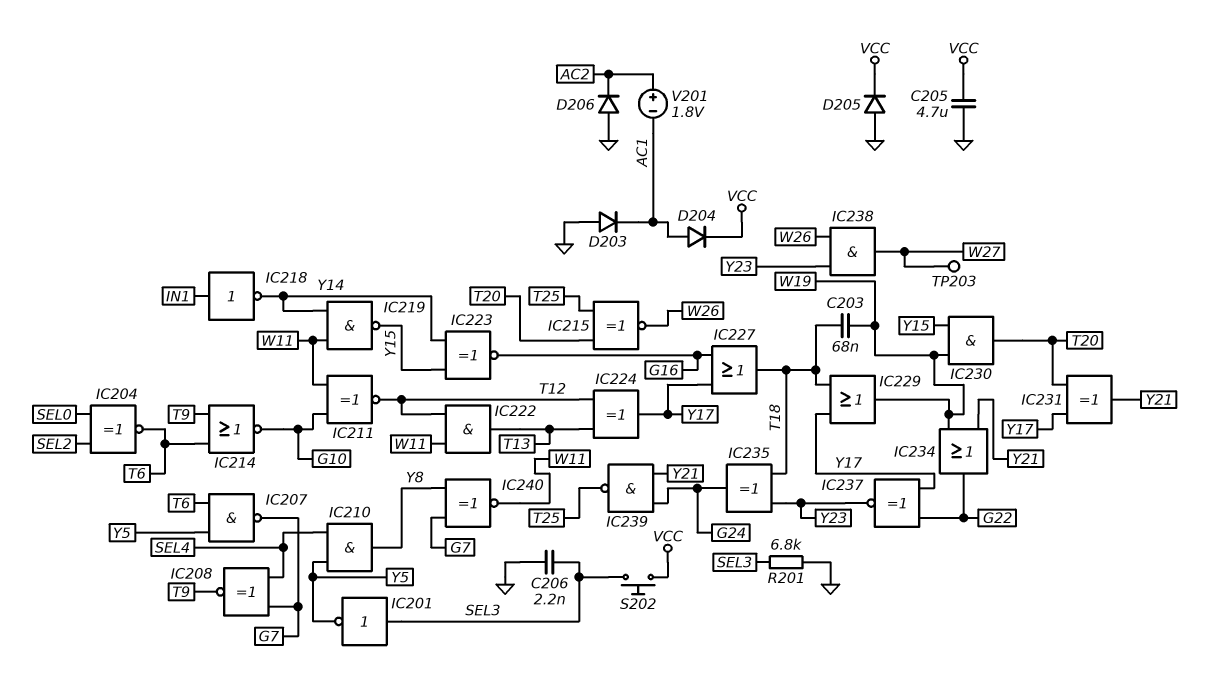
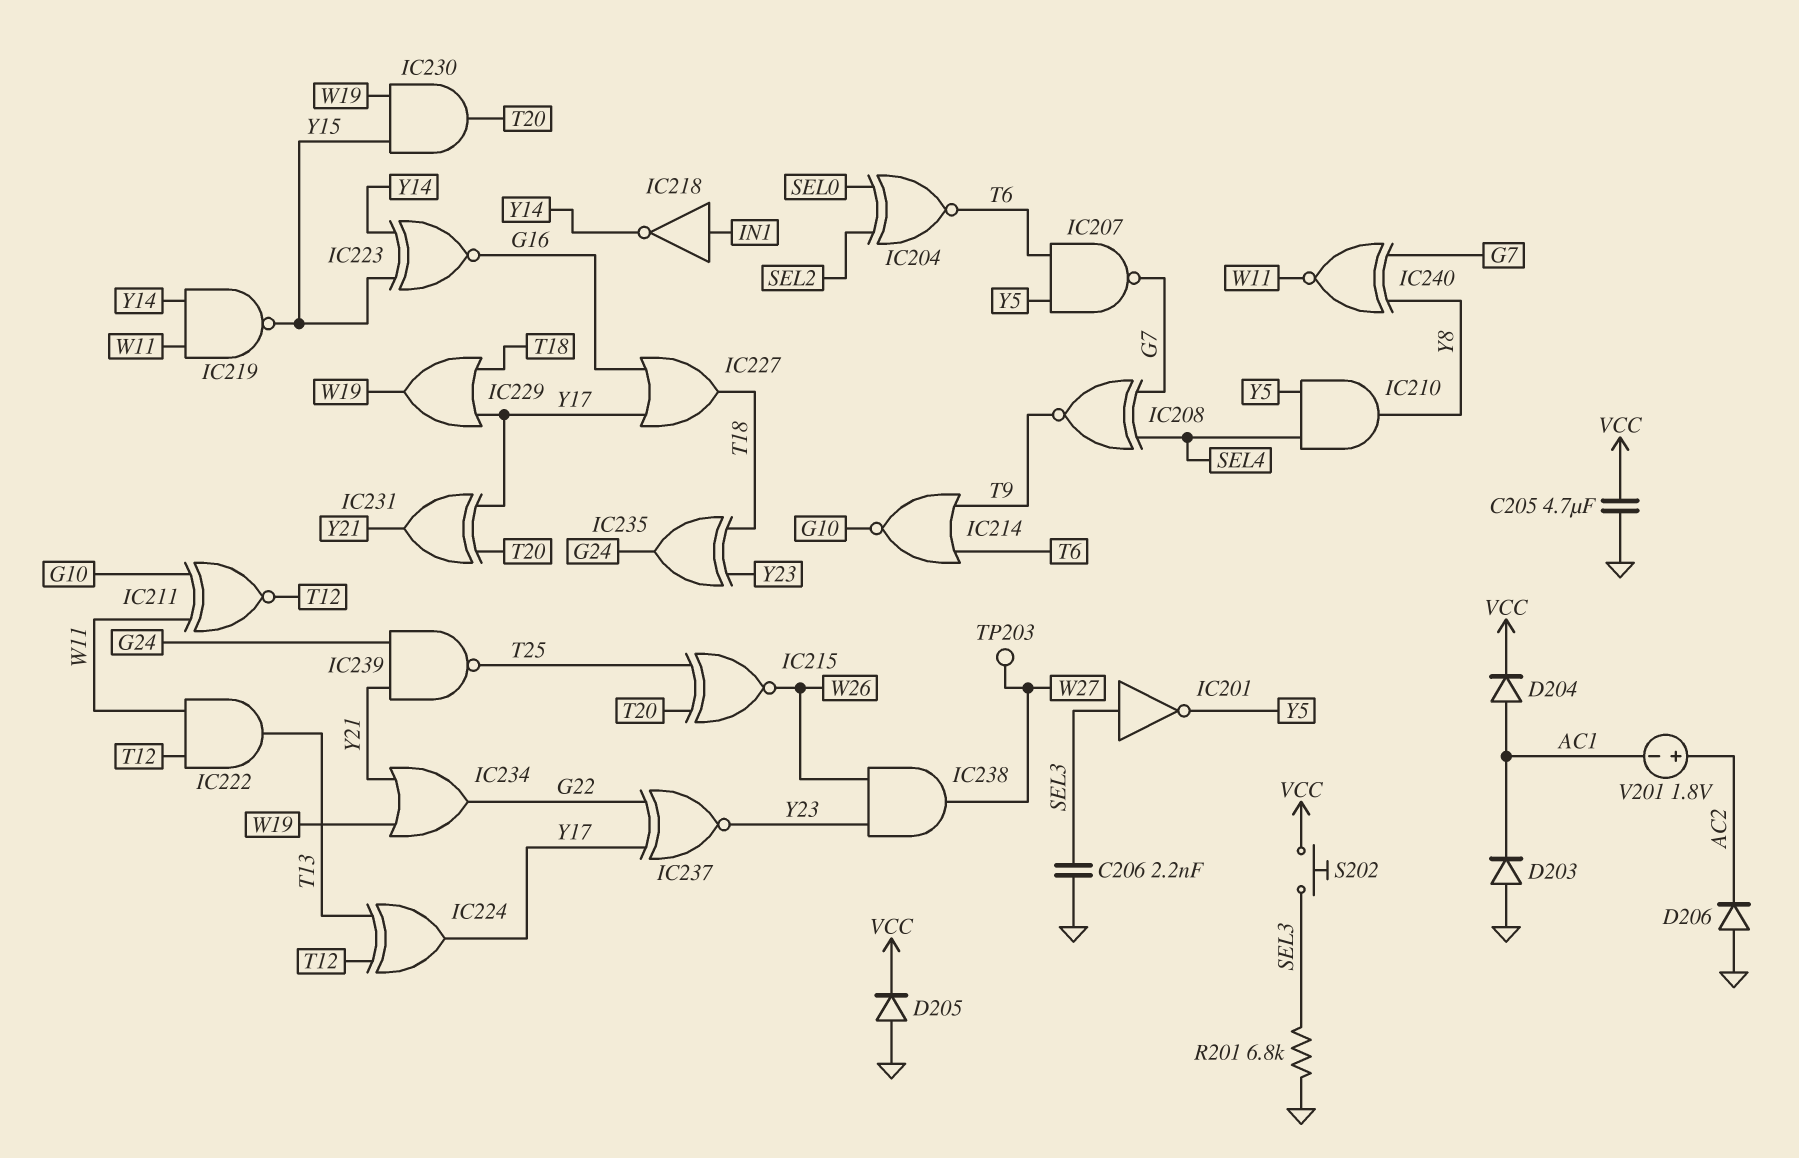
C203: 68nF (T18, W19) -> none

